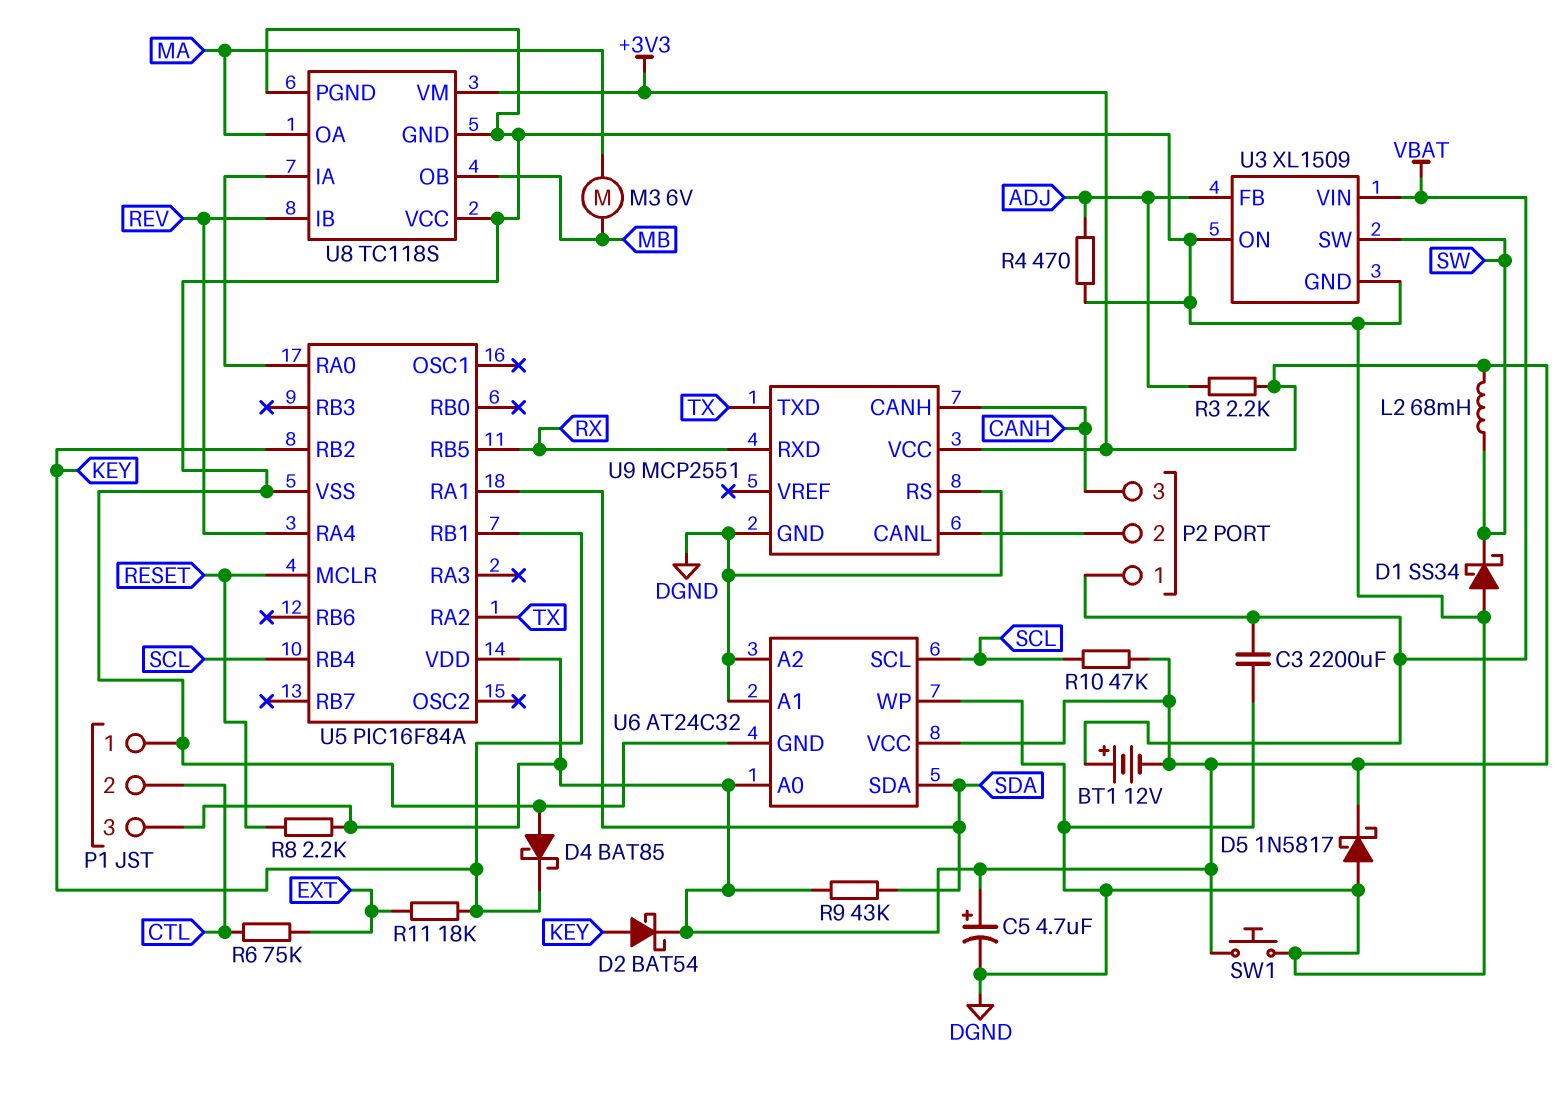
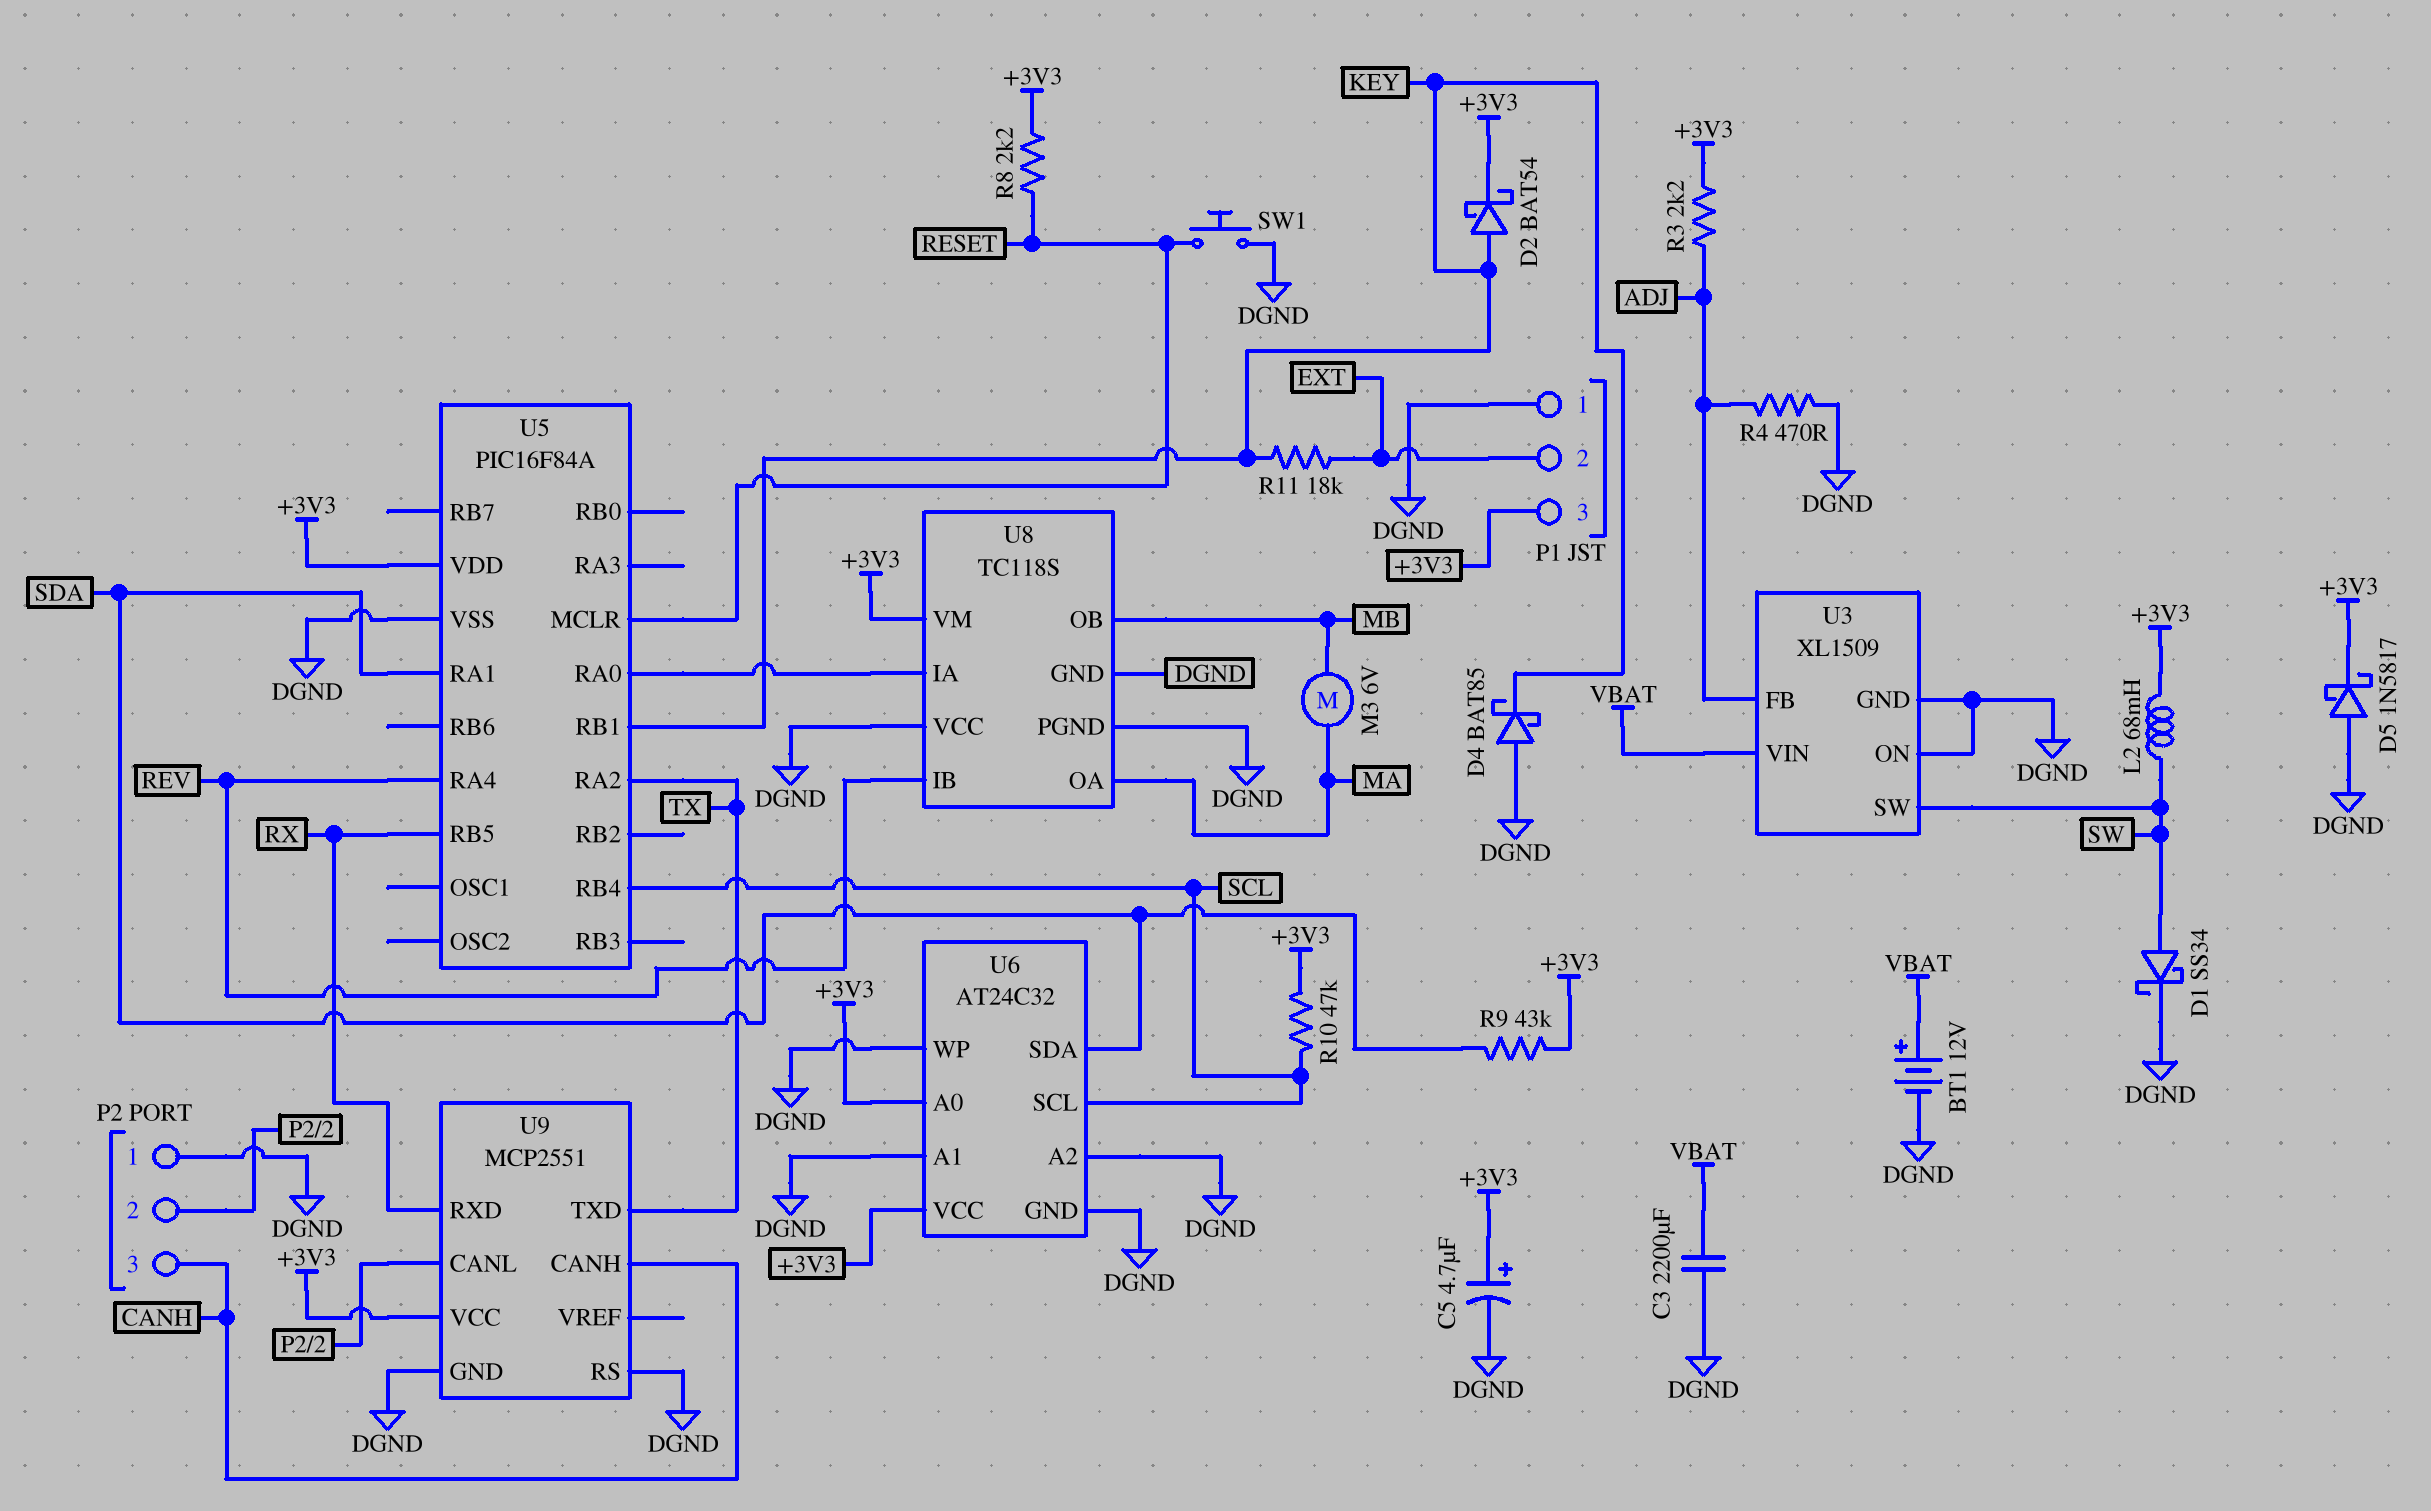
BT1: 12V (plus VBAT, minus +3V3) -> 12V (plus VBAT, minus DGND)
D1: schottky SS34 (A DGND, K SW) -> schottky SS34 (A SW, K DGND)
P1 pin 2: CTL -> EXT
P2 pin 1: VBAT -> DGND
R6: 75k (CTL, EXT) -> none
SW1: button (+3V3, DGND) -> button (DGND, RESET)
U5 pin RB2: KEY -> none

